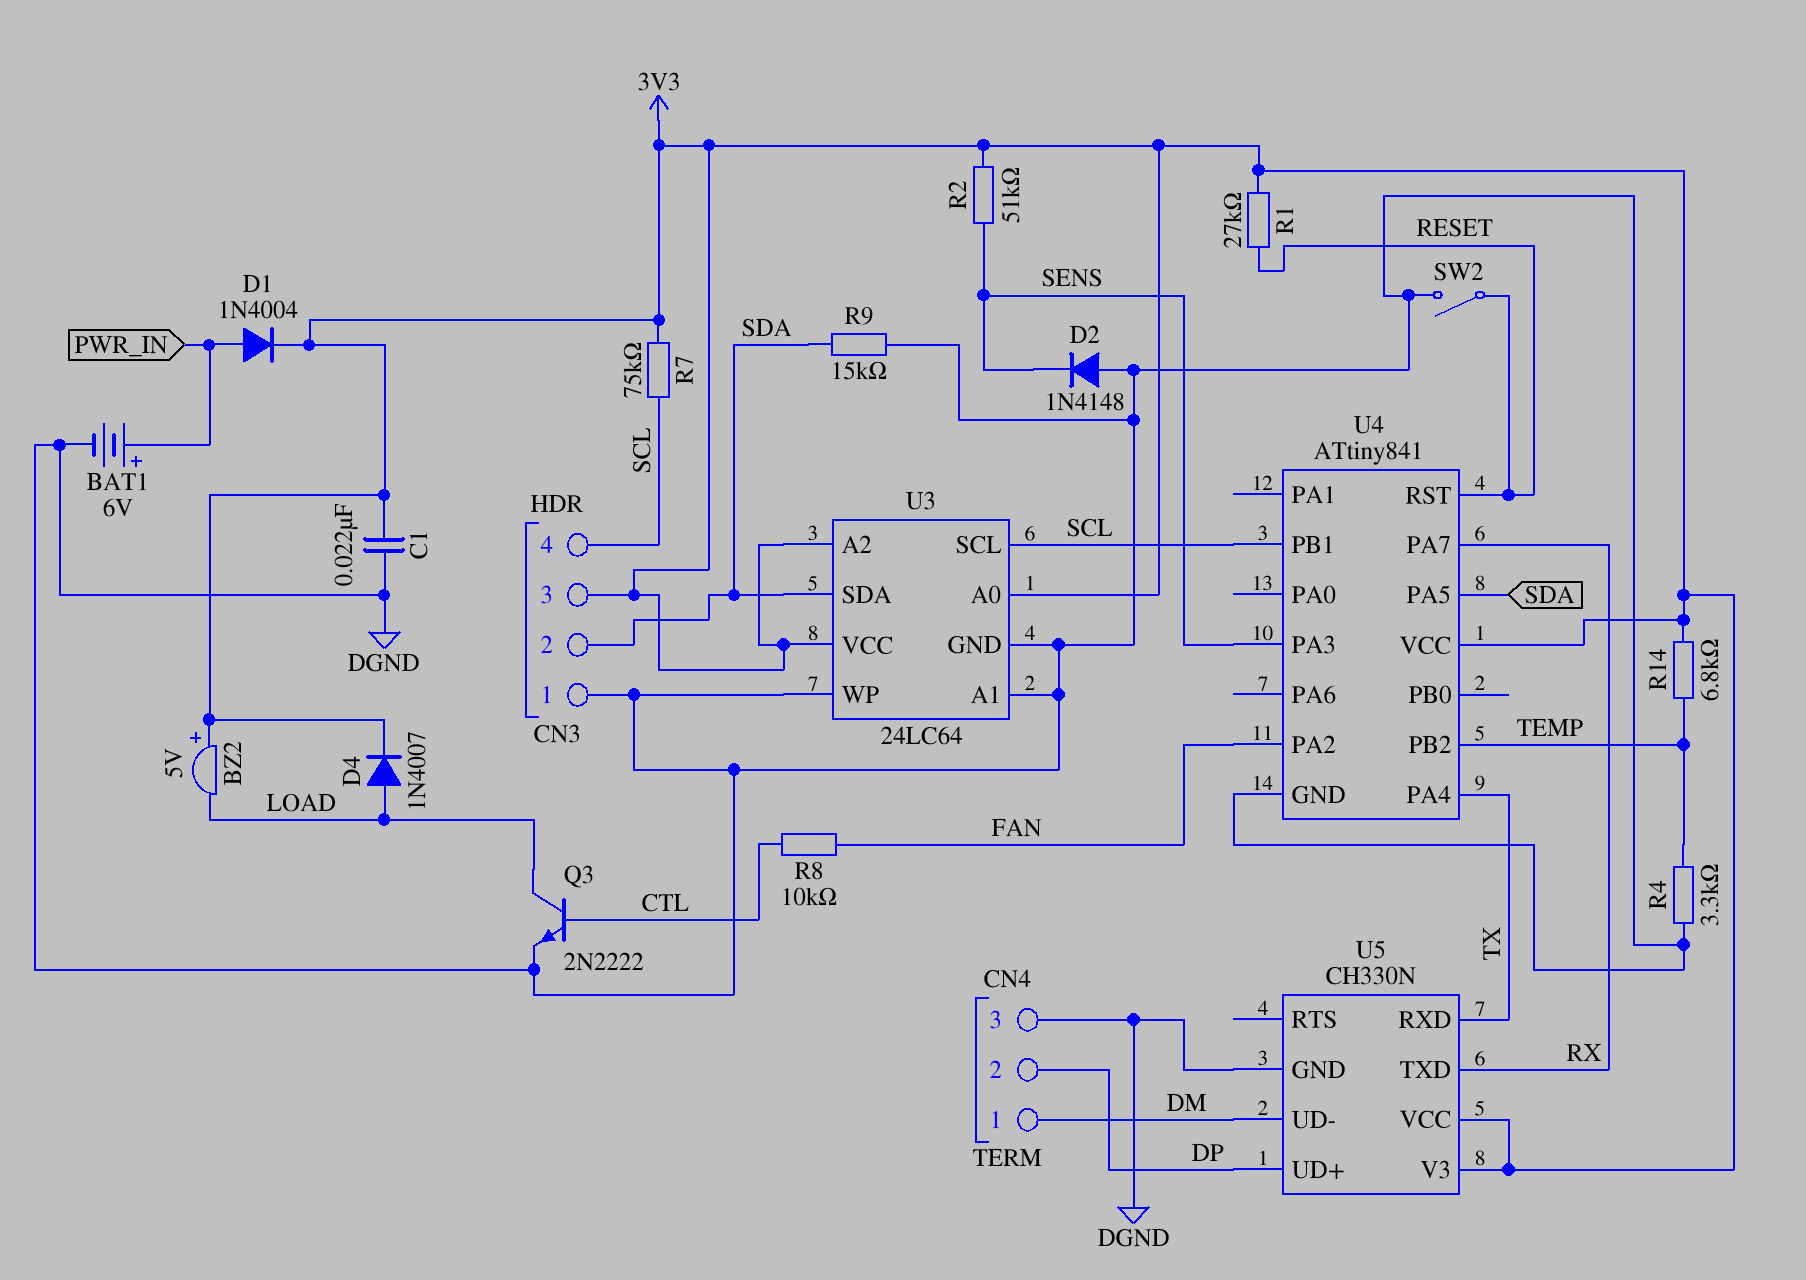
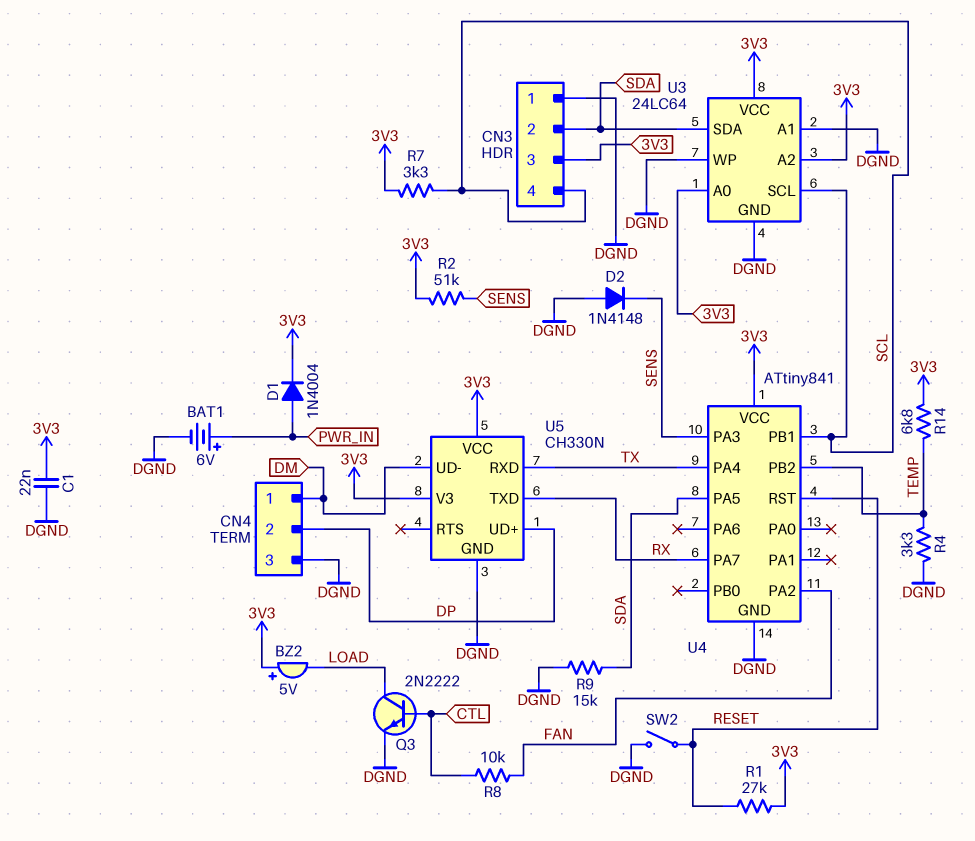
D4: diode 1N4007 (A LOAD, K 3V3) -> none
R7: 75k (3V3, SCL) -> 3.3k (3V3, SCL)

